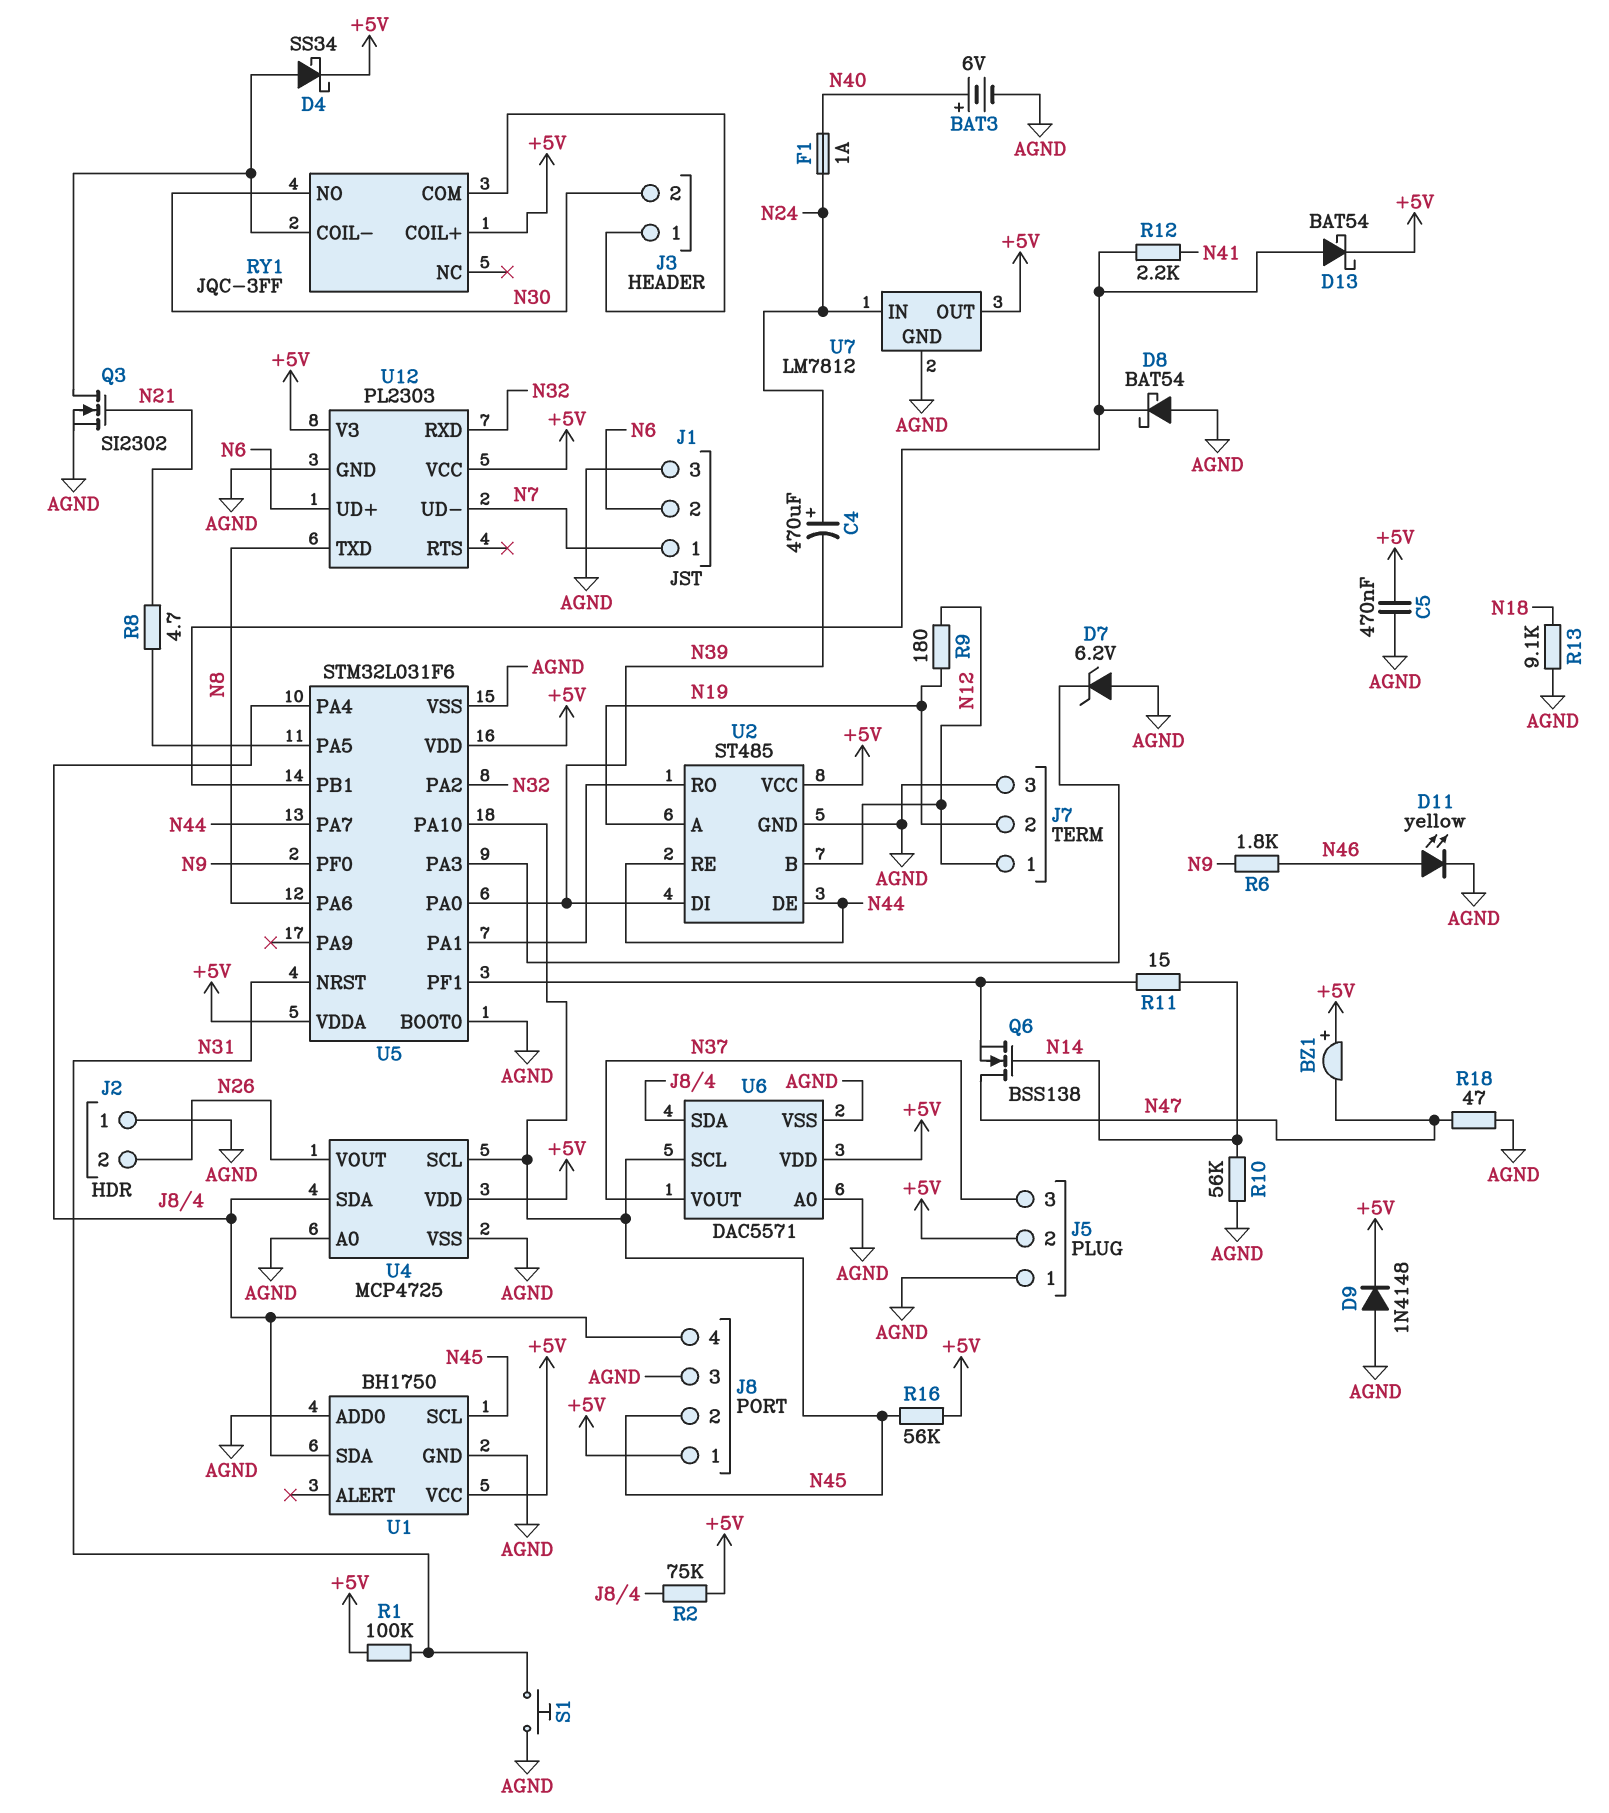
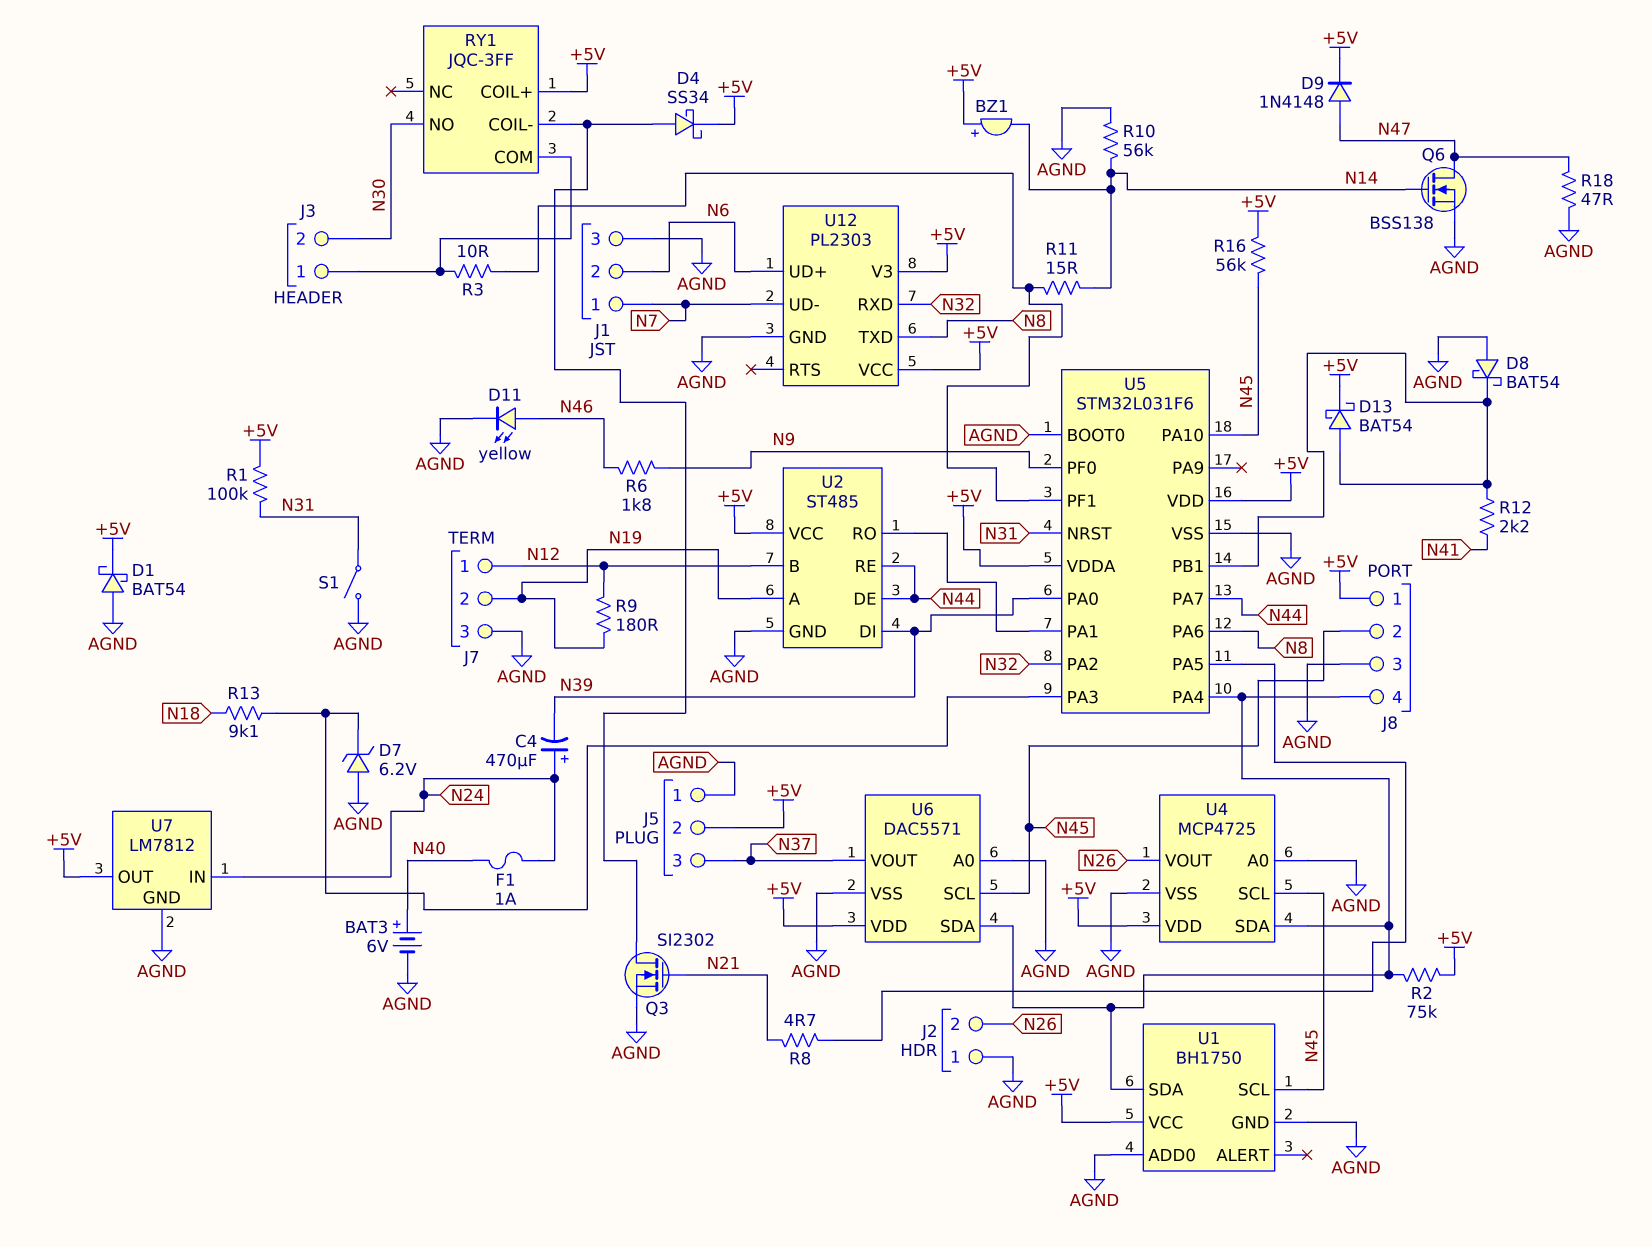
BZ1: buzzer (plus +5V, minus N47) -> buzzer (plus +5V, minus N14)
C5: 470nF (+5V, AGND) -> none
D1: none -> schottky BAT54 (A AGND, K +5V)
D9: diode 1N4148 (A AGND, K +5V) -> diode 1N4148 (A N47, K +5V)
Q6: NMOS BSS138 (G N14, D N47, S U5/PF1) -> NMOS BSS138 (G N14, D N47, S AGND)
R3: none -> 10 (J3/1, U5/PF1)
R13: 9.1k (AGND, N18) -> 9.1k (N18, U5/PA3)
S1: button (AGND, N31) -> switch (AGND, N31)

